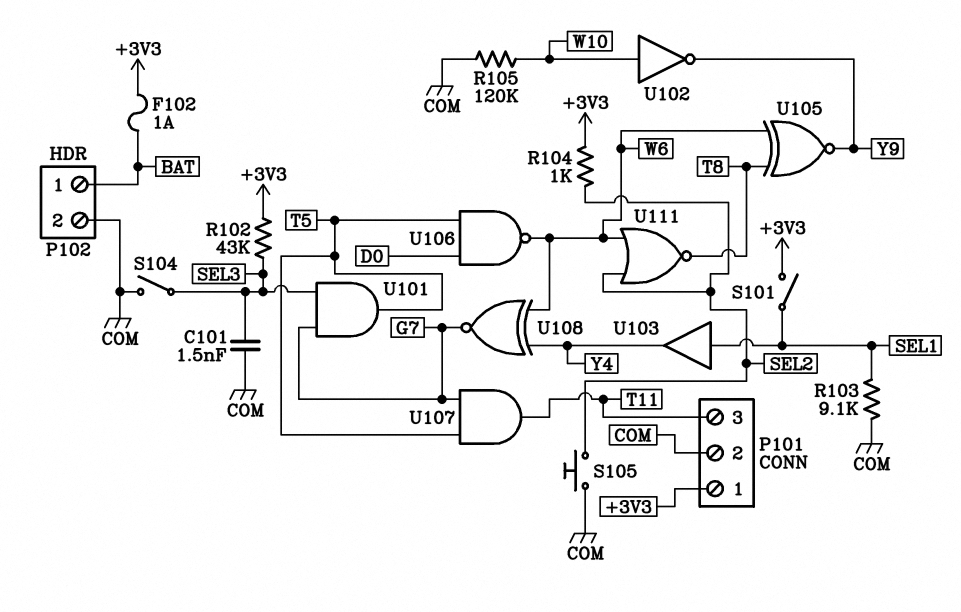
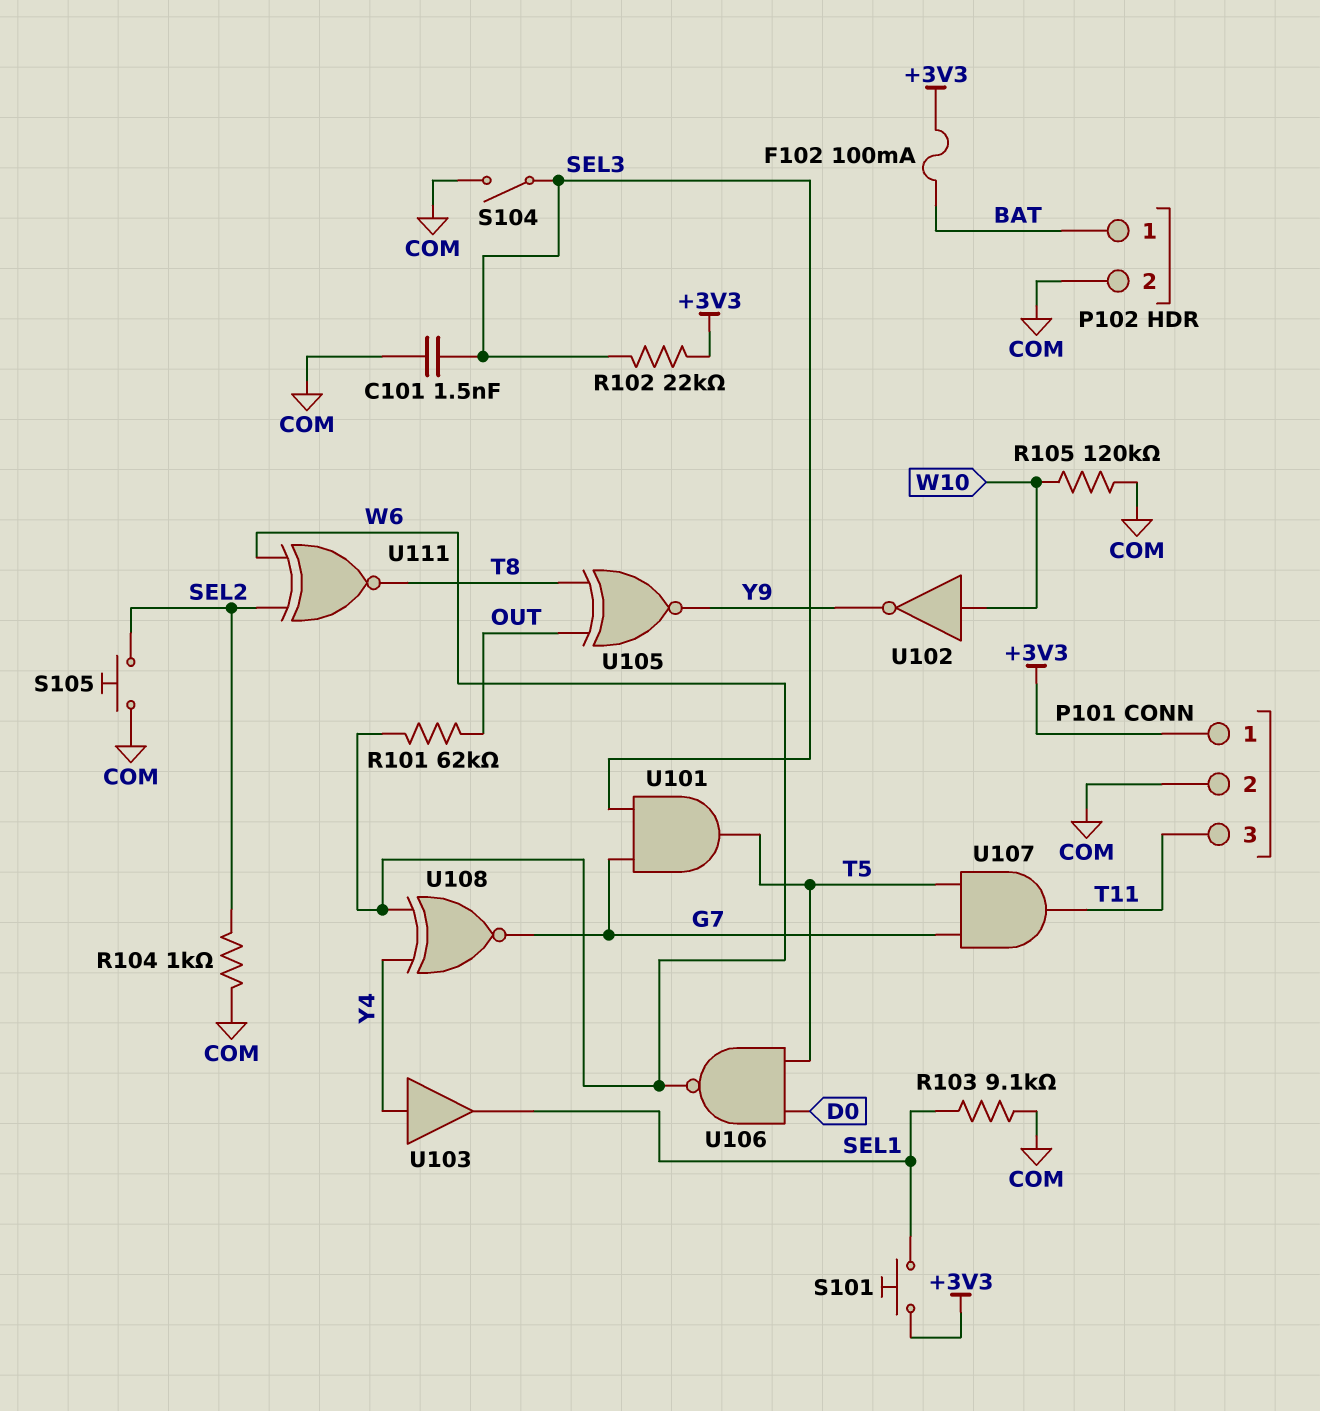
F102: 1A (+3V3, BAT) -> 100mA (+3V3, BAT)
R101: none -> 62k (OUT, W6)
R102: 43k (+3V3, SEL3) -> 22k (+3V3, SEL3)
R104: 1k (+3V3, SEL2) -> 1k (COM, SEL2)
S101: switch (+3V3, SEL1) -> button (+3V3, SEL1)
U103: buffer (in SEL1, out Y4) -> buffer (in Y4, out SEL1)
U105: XNOR (in T8, in W6, out Y9) -> XNOR (in OUT, in T8, out Y9)
U111: NOR (in SEL2, in W6, out T8) -> XNOR (in SEL2, in W6, out T8)

